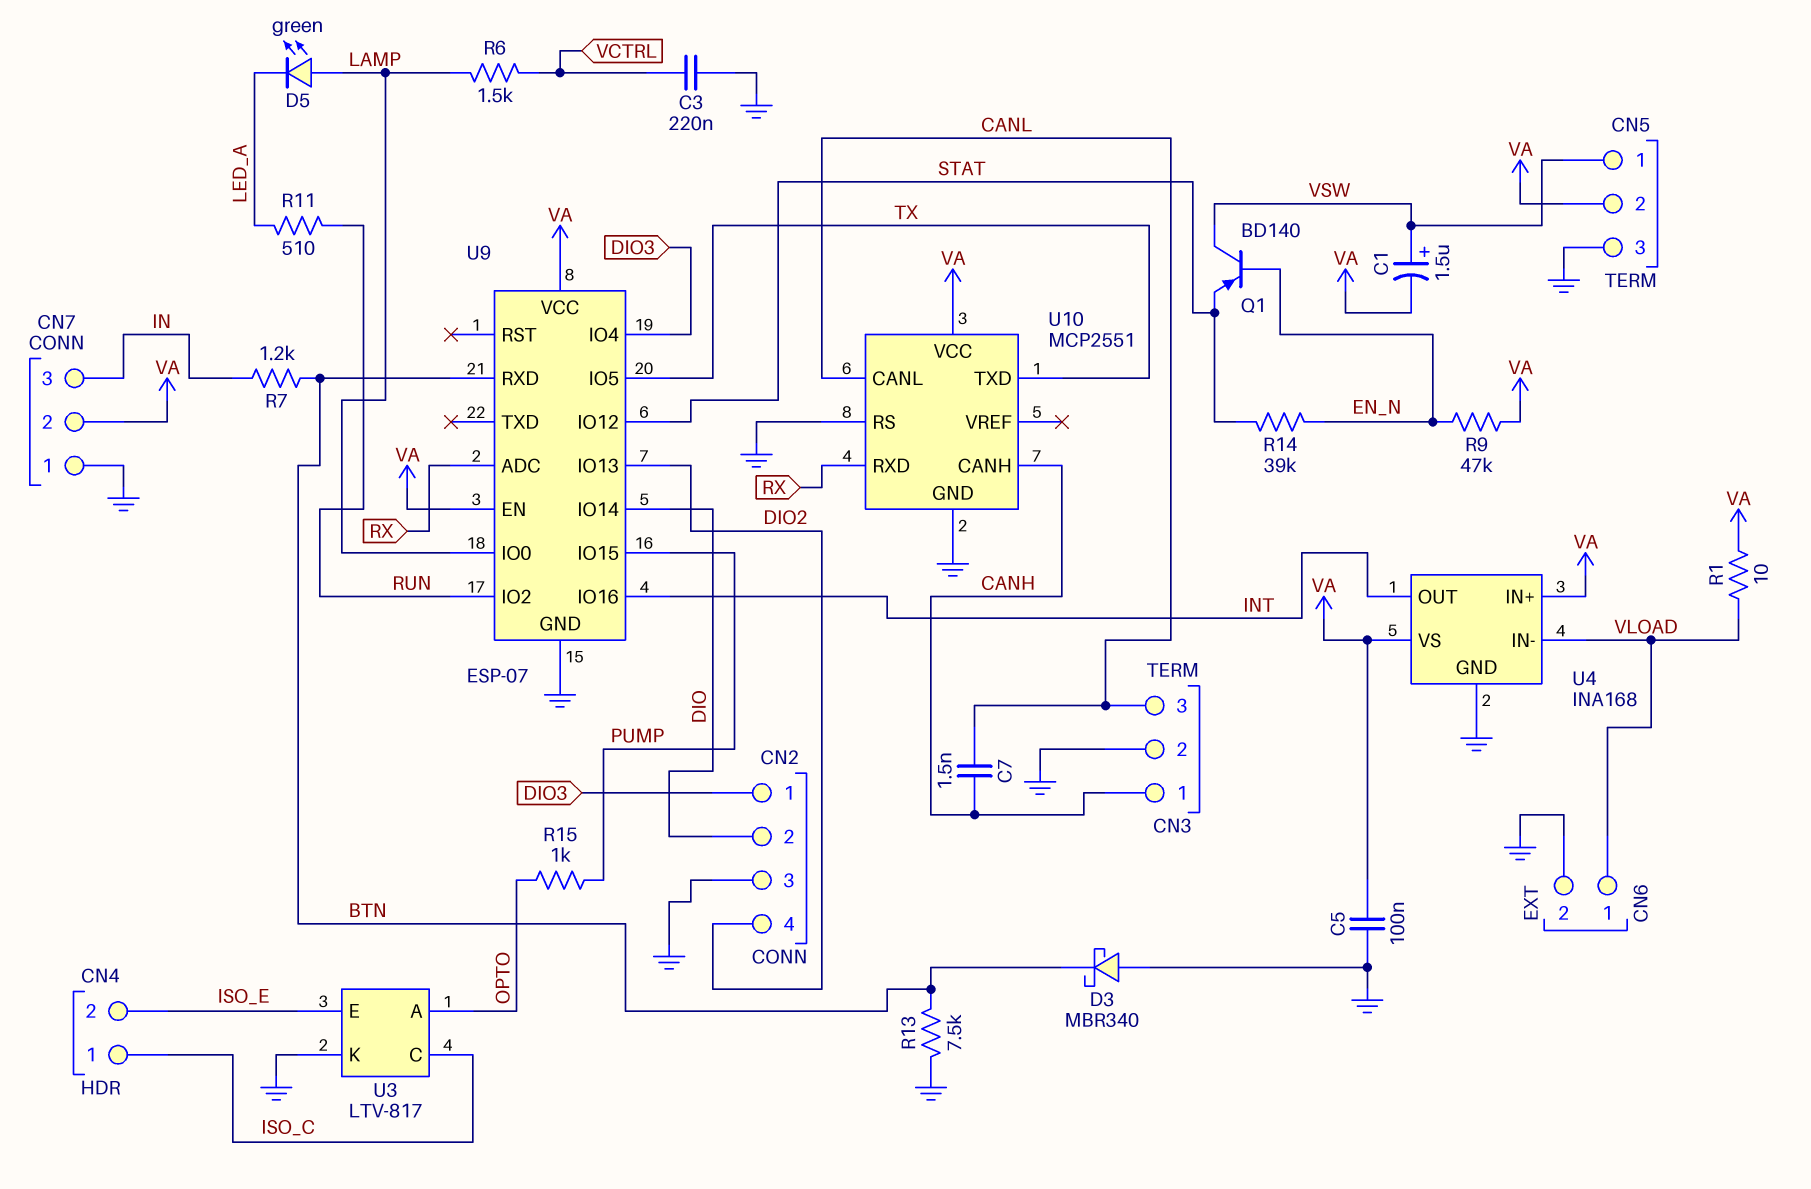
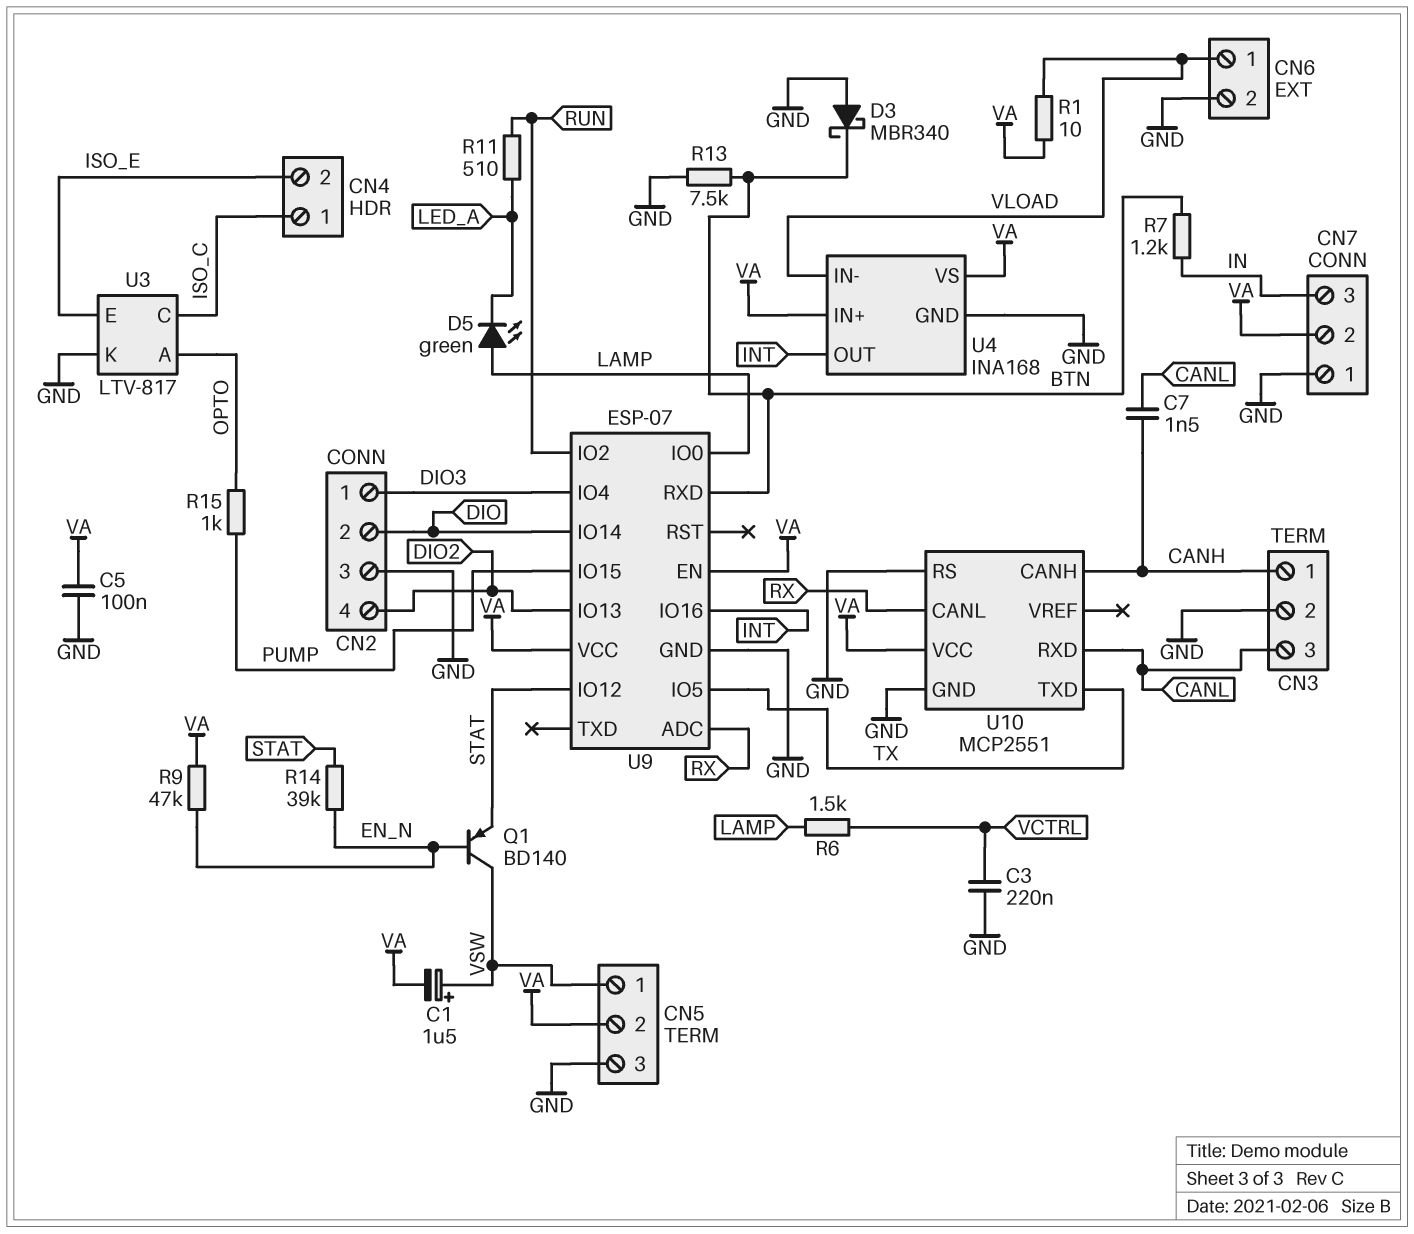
U10 pin CANL: CANL -> RX
U10 pin RXD: RX -> CANL

